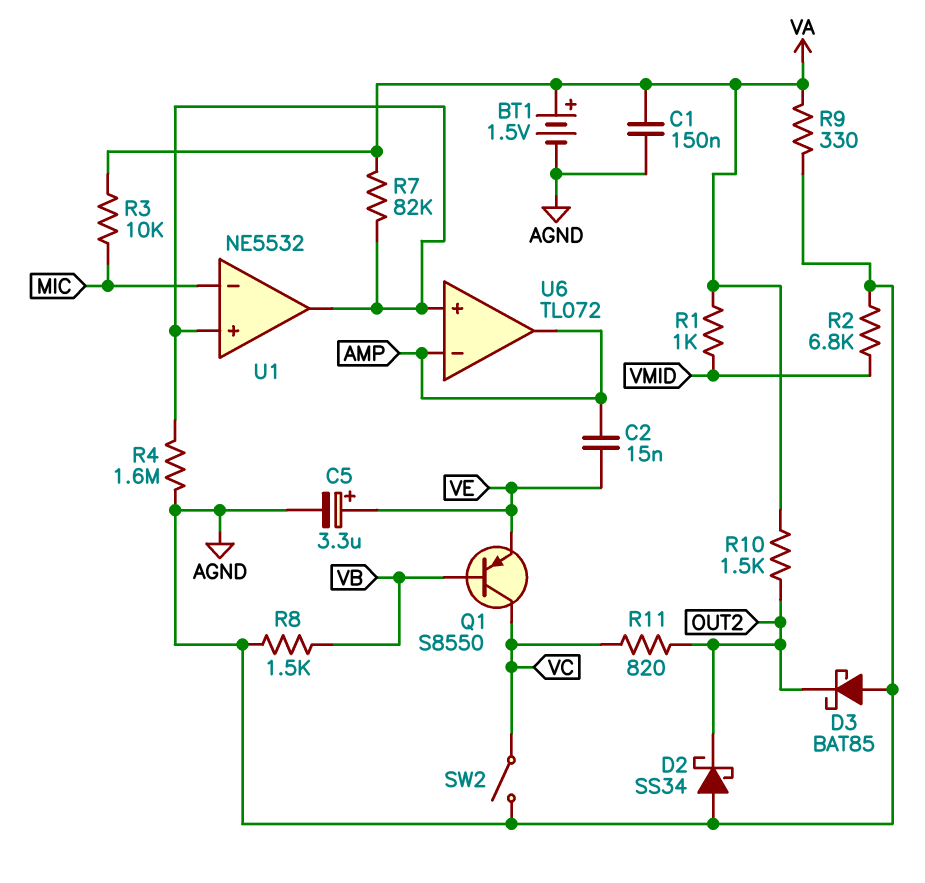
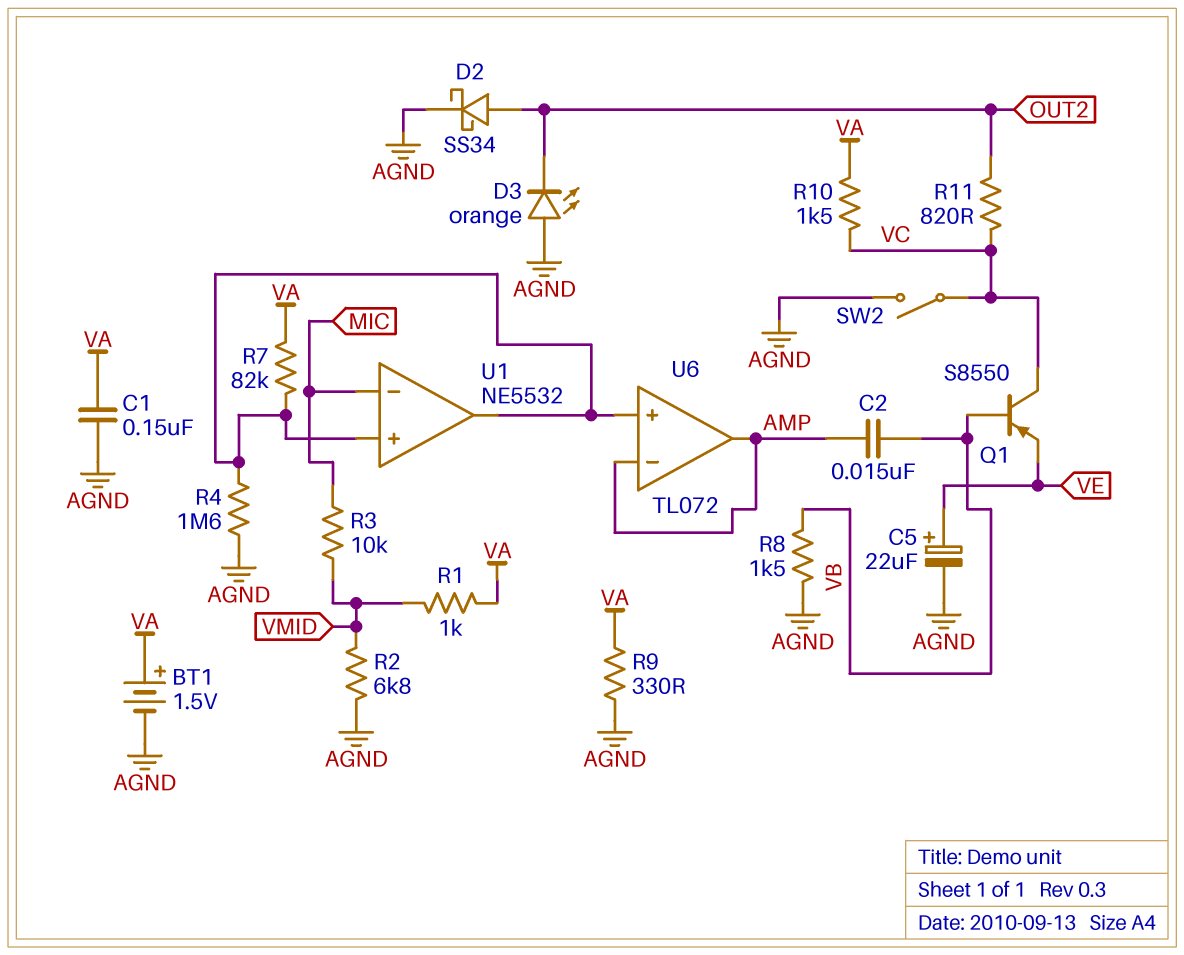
C2: 15nF (AMP, VE) -> 15nF (AMP, VB)
C5: 3.3uF (plus VE, minus AGND) -> 22uF (plus VE, minus AGND)
D2: schottky SS34 (A AGND, K OUT2) -> schottky SS34 (A OUT2, K AGND)
D3: schottky BAT85 (A AGND, K OUT2) -> LED orange (A AGND, K OUT2)
R3: 10k (MIC, VA) -> 10k (MIC, VMID)
R10: 1.5k (OUT2, VA) -> 1.5k (VA, VC)

